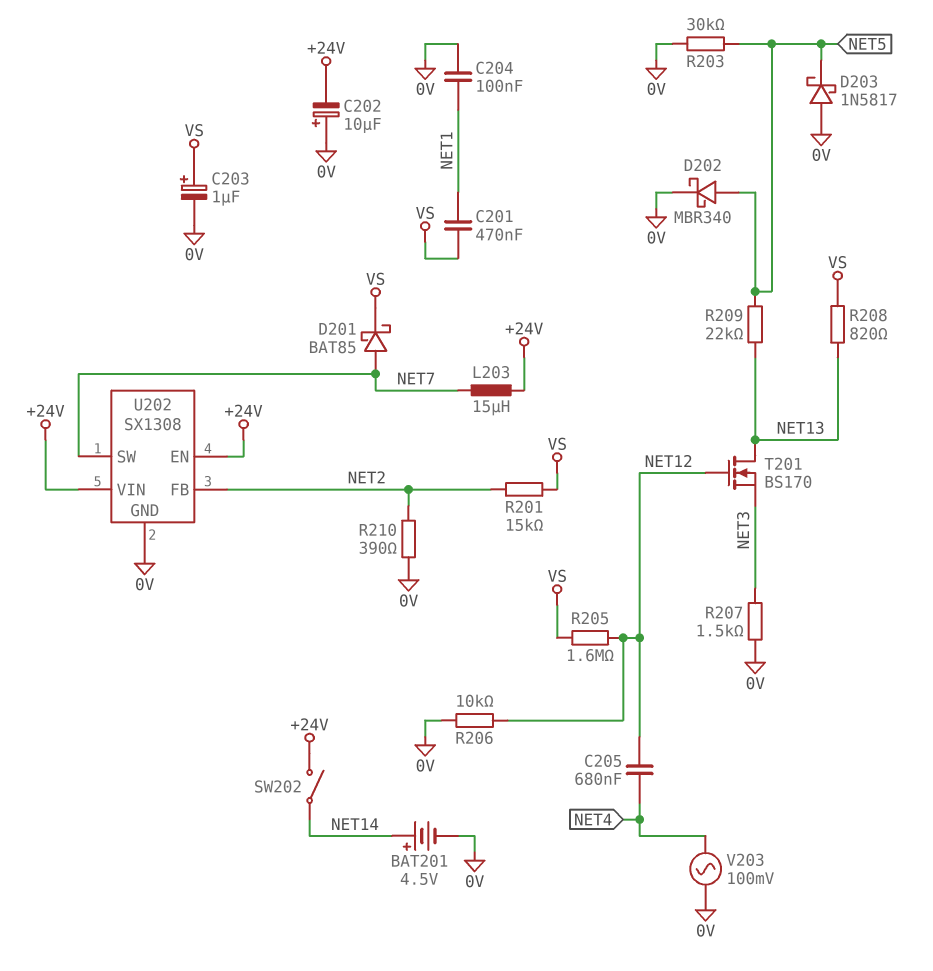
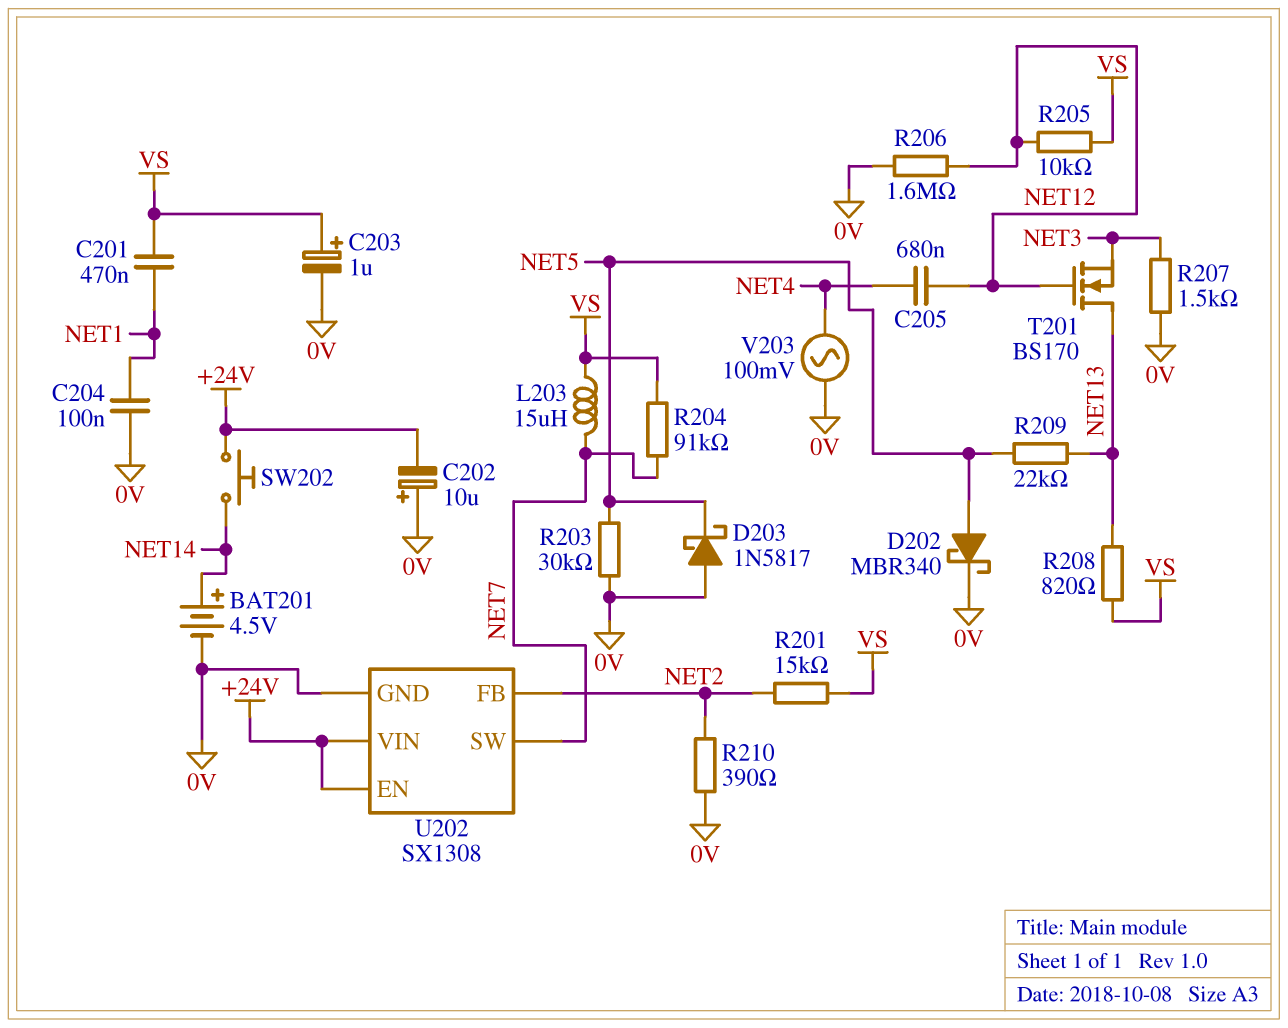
D201: schottky BAT85 (A NET7, K VS) -> none
L203: 15uH (+24V, NET7) -> 15uH (NET7, VS)
R204: none -> 91k (NET7, VS)
R205: 1.6M (NET12, VS) -> 10k (NET12, VS)
R206: 10k (0V, NET12) -> 1.6M (0V, NET12)
SW202: switch (+24V, NET14) -> button (+24V, NET14)

